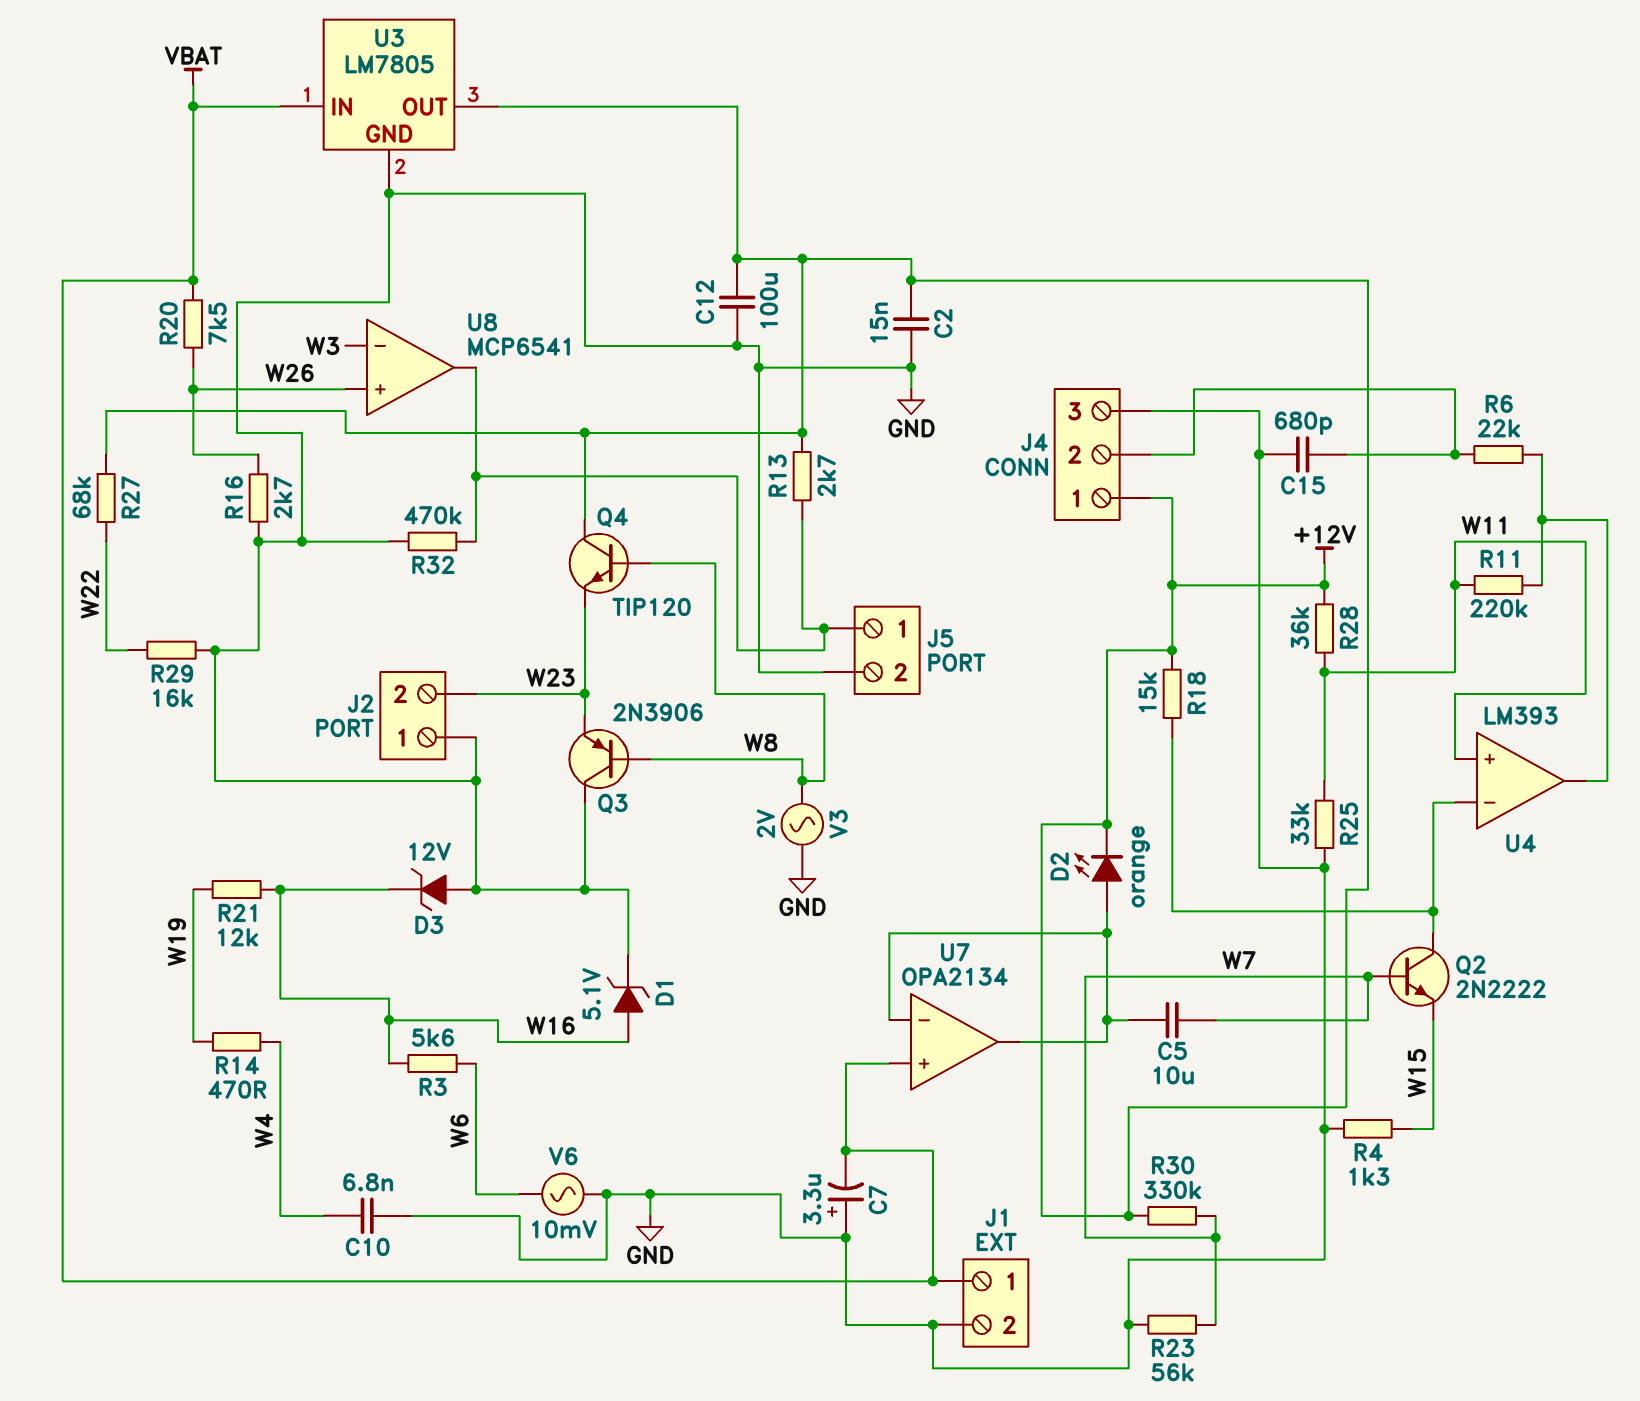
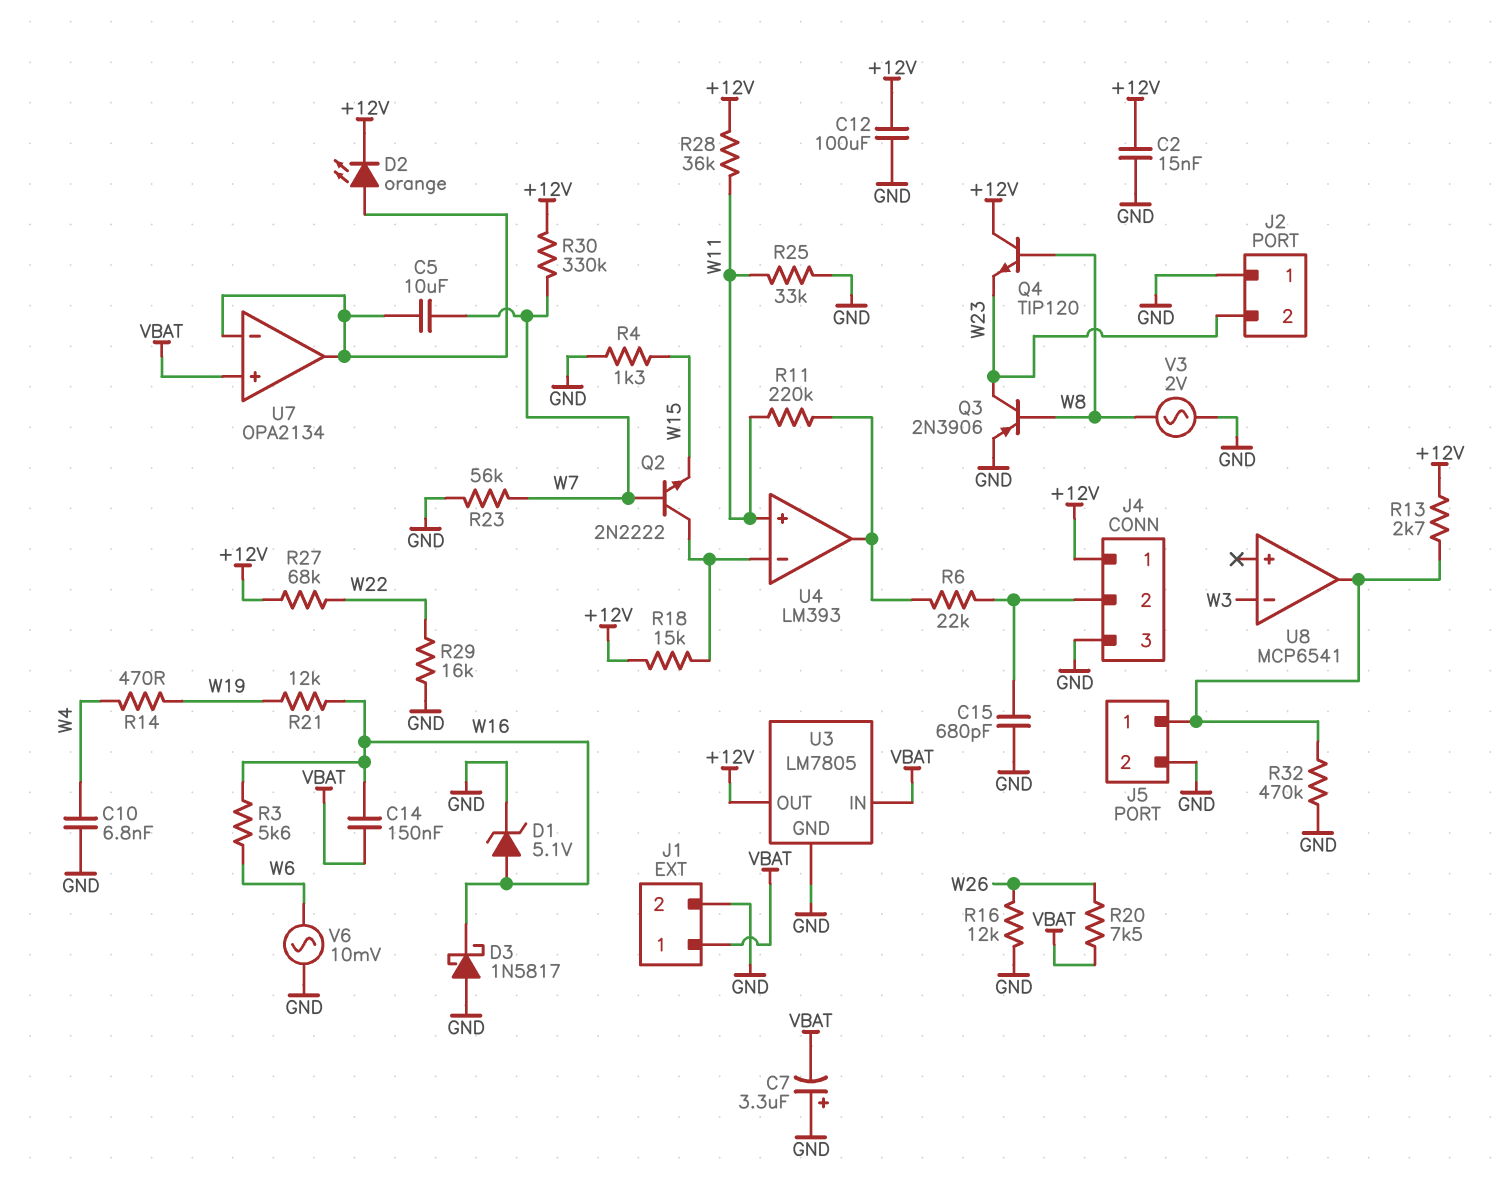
C14: none -> 150nF (VBAT, W16)
D3: zener 12V (A GND, K W16) -> schottky 1N5817 (A GND, K W16)
Q3: PNP 2N3906 (B W8, C GND, E W23) -> PNP 2N3906 (B W8, C W23, E GND)
R16: 2.7k (GND, W26) -> 12k (GND, W26)
U8 pin in+: W26 -> none

